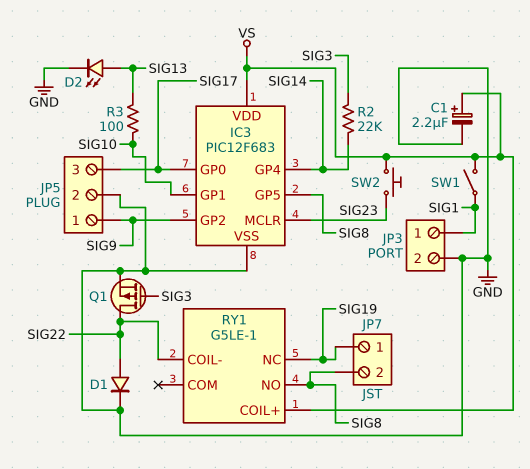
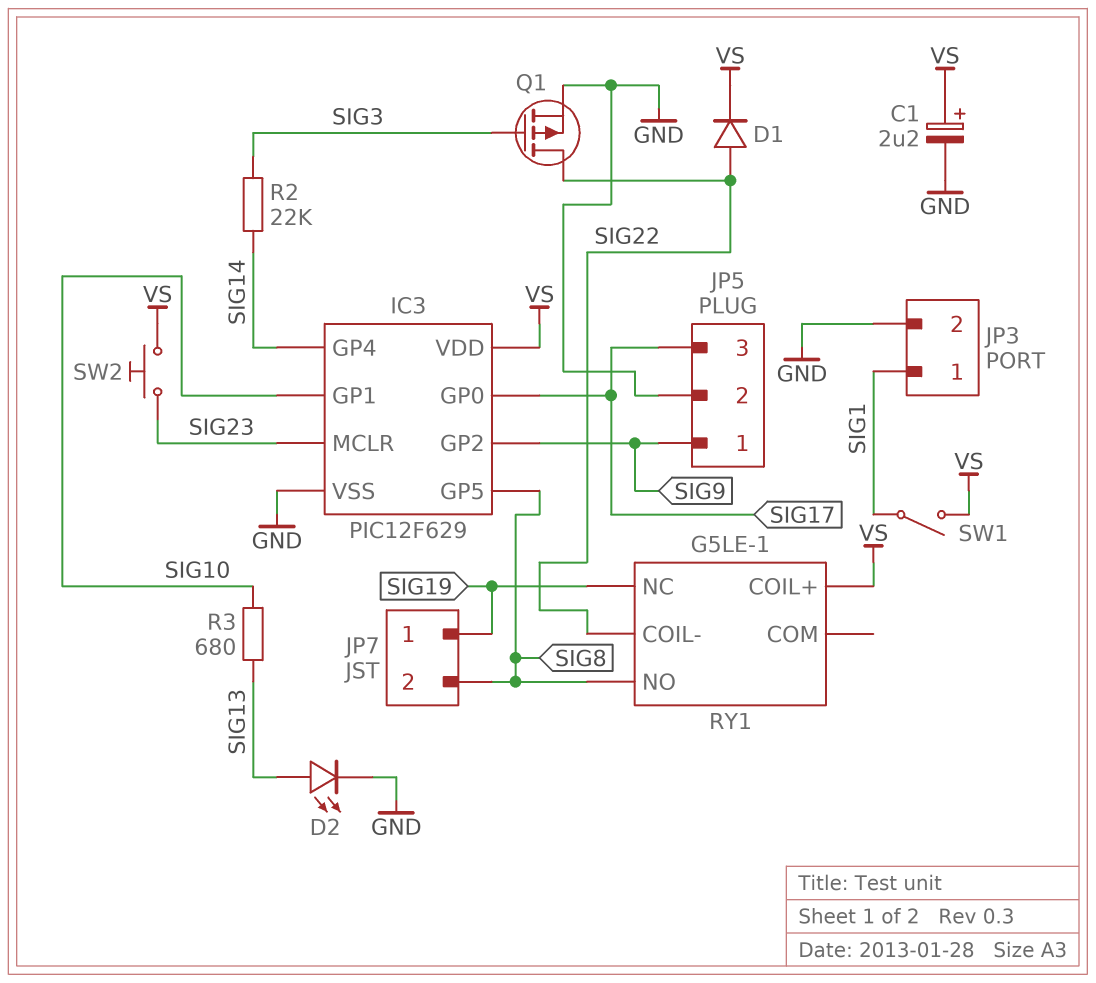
D1: diode (A SIG22, K GND) -> diode (A SIG22, K VS)
IC3: PIC12F683 -> PIC12F629
R3: 100 (SIG10, SIG13) -> 680 (SIG10, SIG13)

